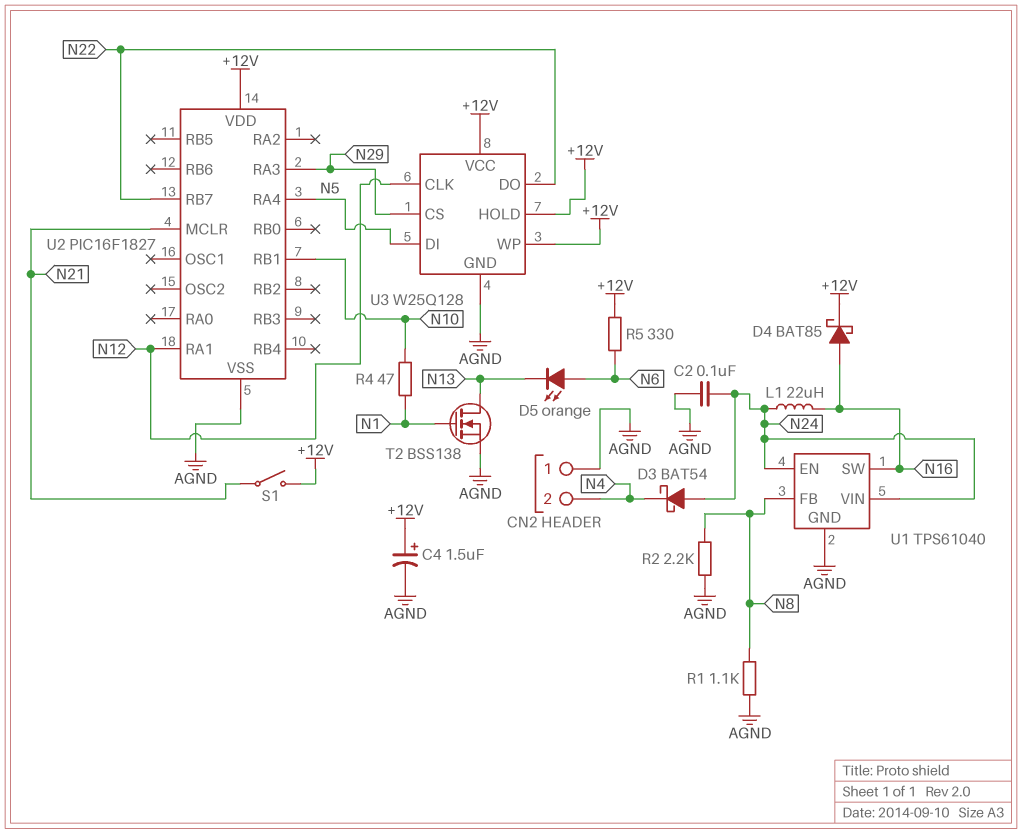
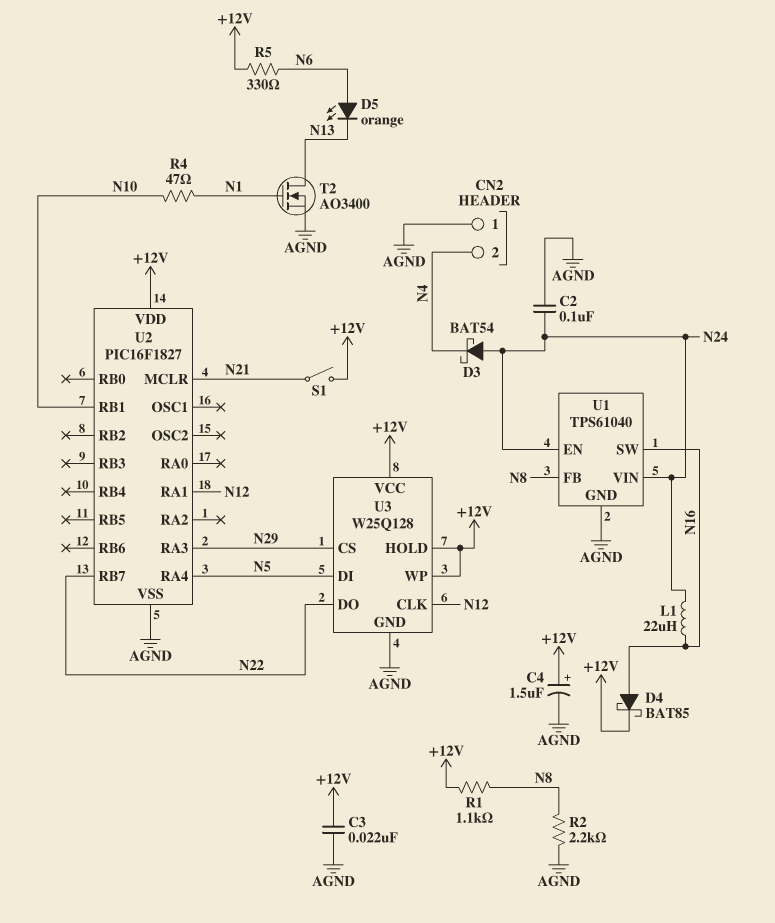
C3: none -> 22nF (+12V, AGND)
R1: 1.1k (AGND, N8) -> 1.1k (+12V, N8)
T2: NMOS BSS138 (G N1, D N13, S AGND) -> NMOS AO3400 (G N1, D N13, S AGND)

